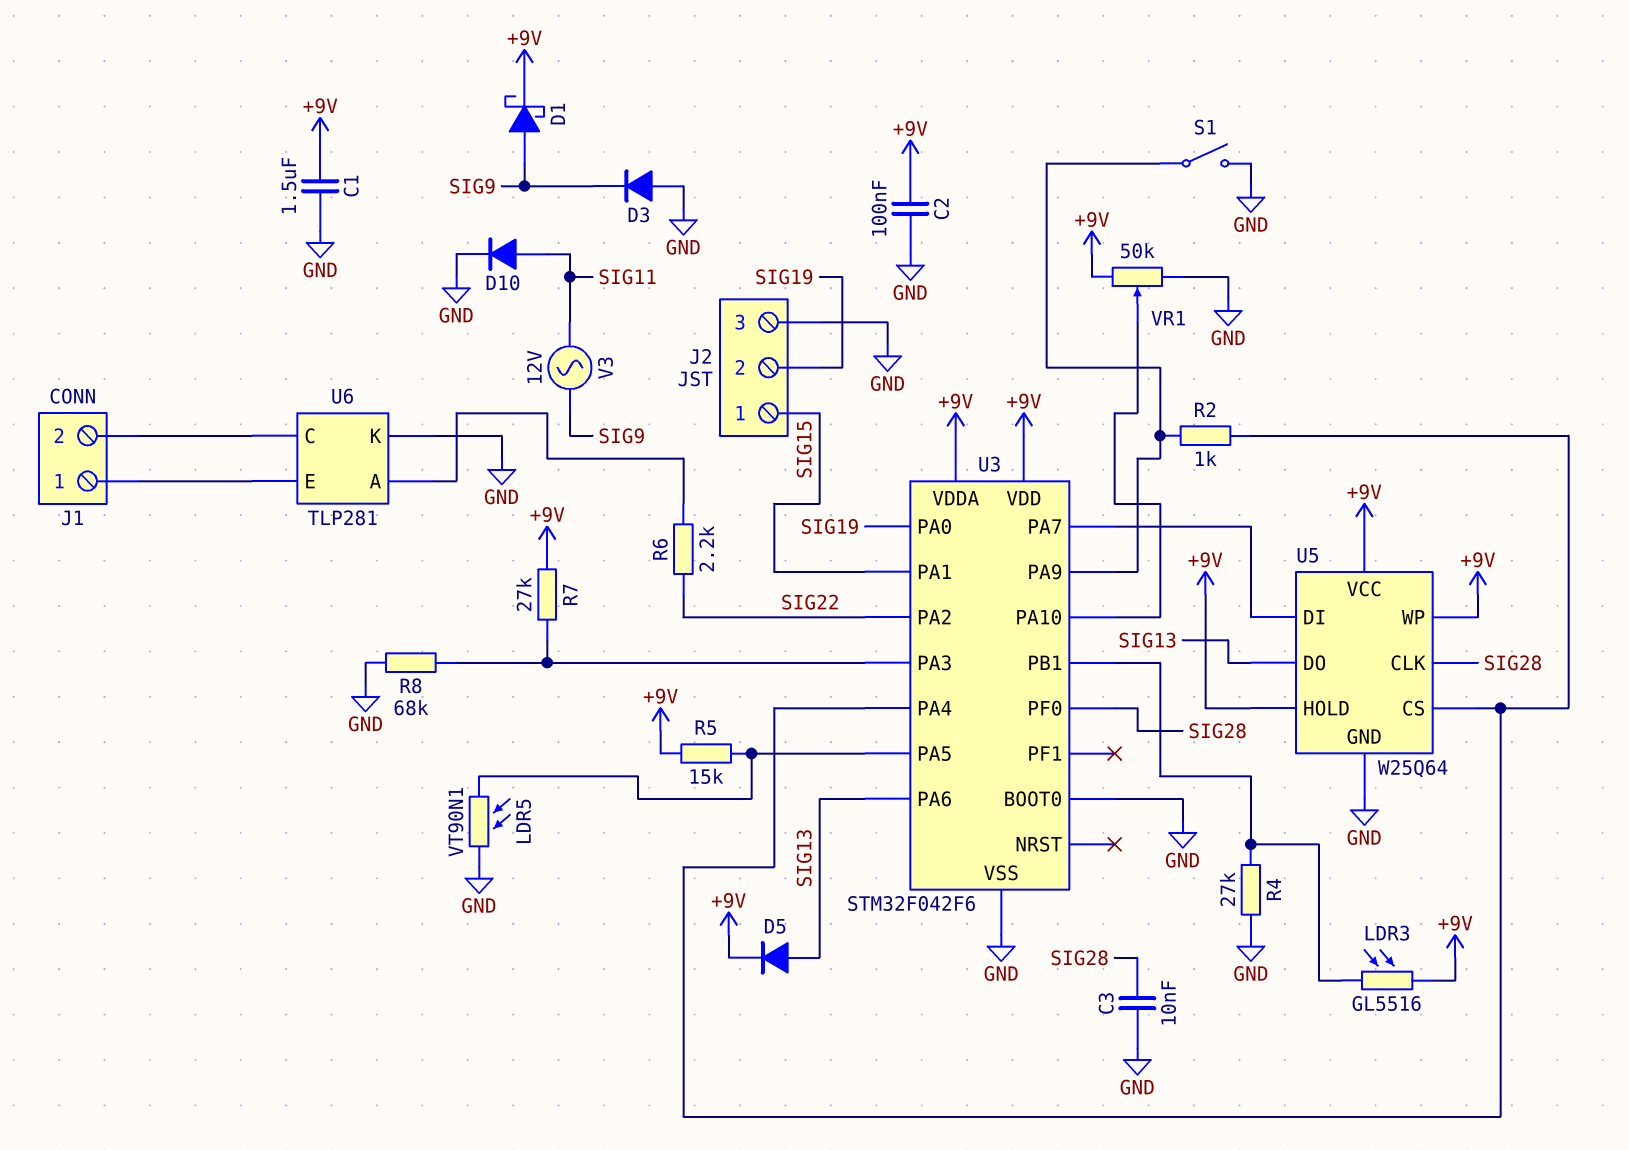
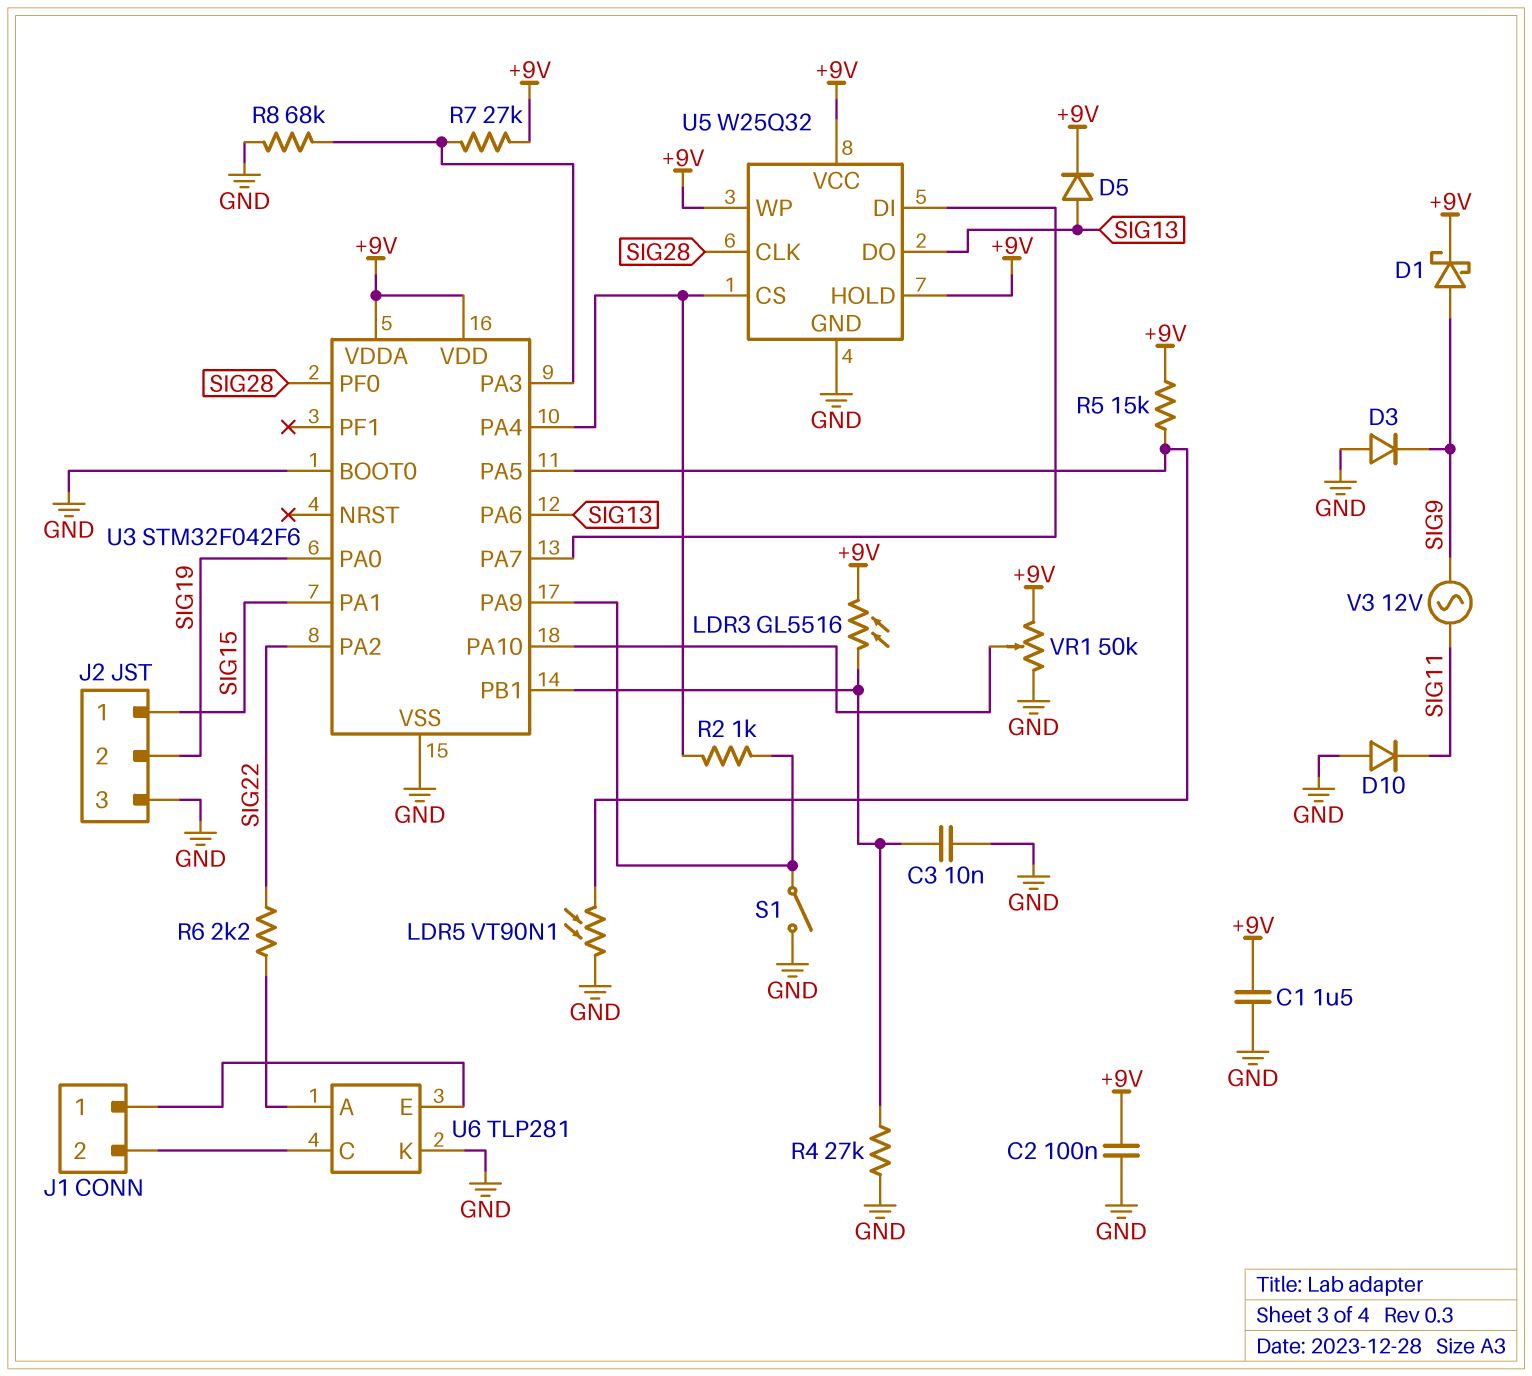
C3: 10nF (GND, SIG28) -> 10nF (GND, U3/PB1)
D10: diode (A SIG11, K GND) -> diode (A GND, K SIG11)
U5: W25Q64 -> W25Q32

